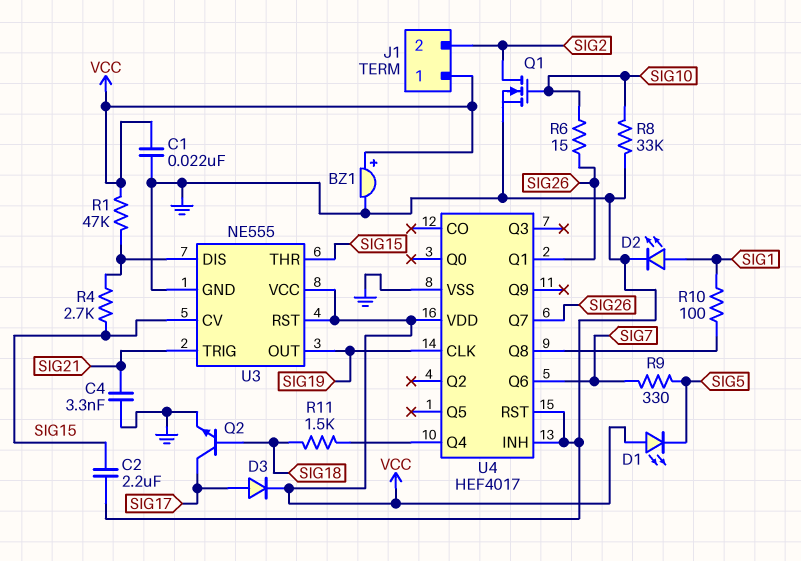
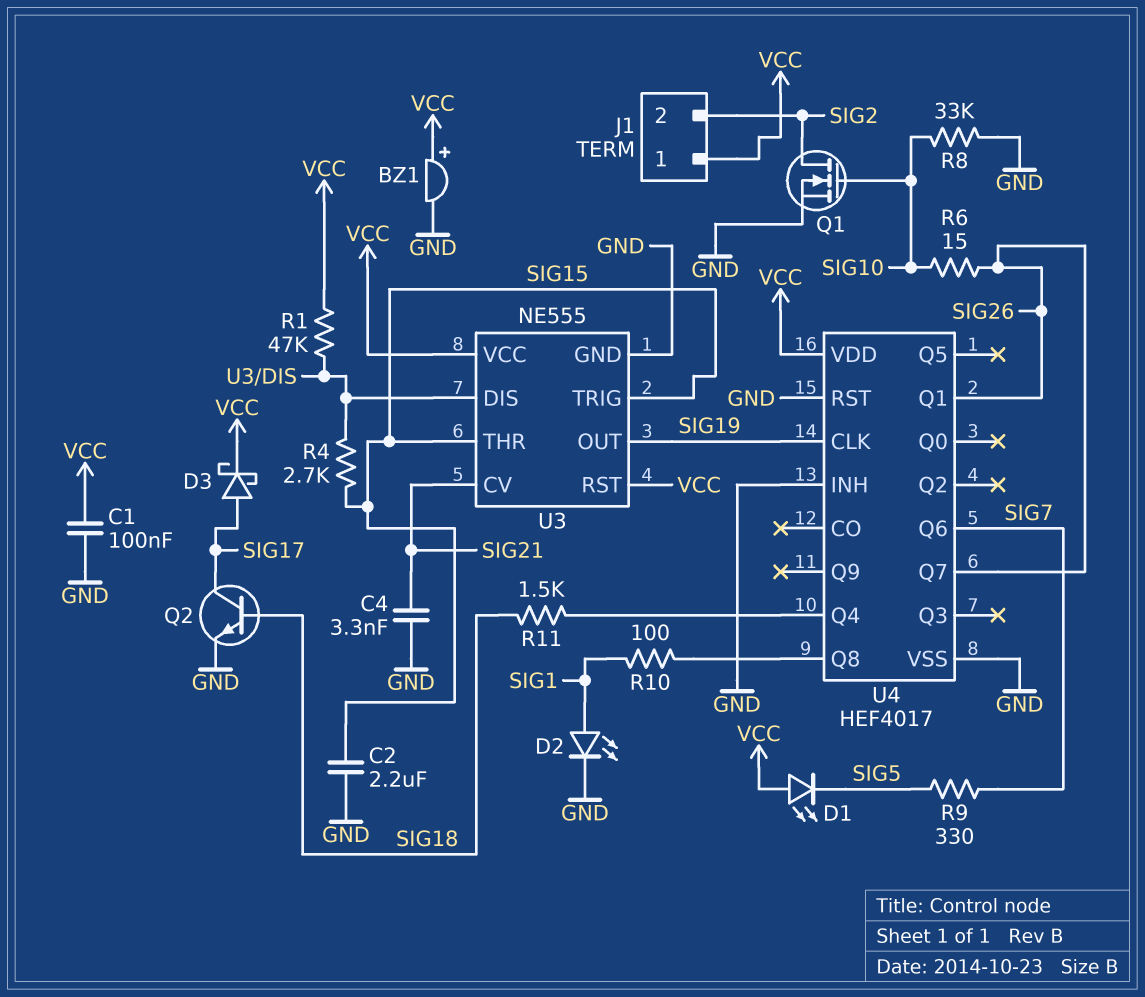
C1: 22nF (GND, VCC) -> 100nF (GND, VCC)
D3: diode (A SIG17, K VCC) -> schottky (A SIG17, K VCC)
U3 pin CV: SIG15 -> SIG21
U3 pin TRIG: SIG21 -> SIG15

